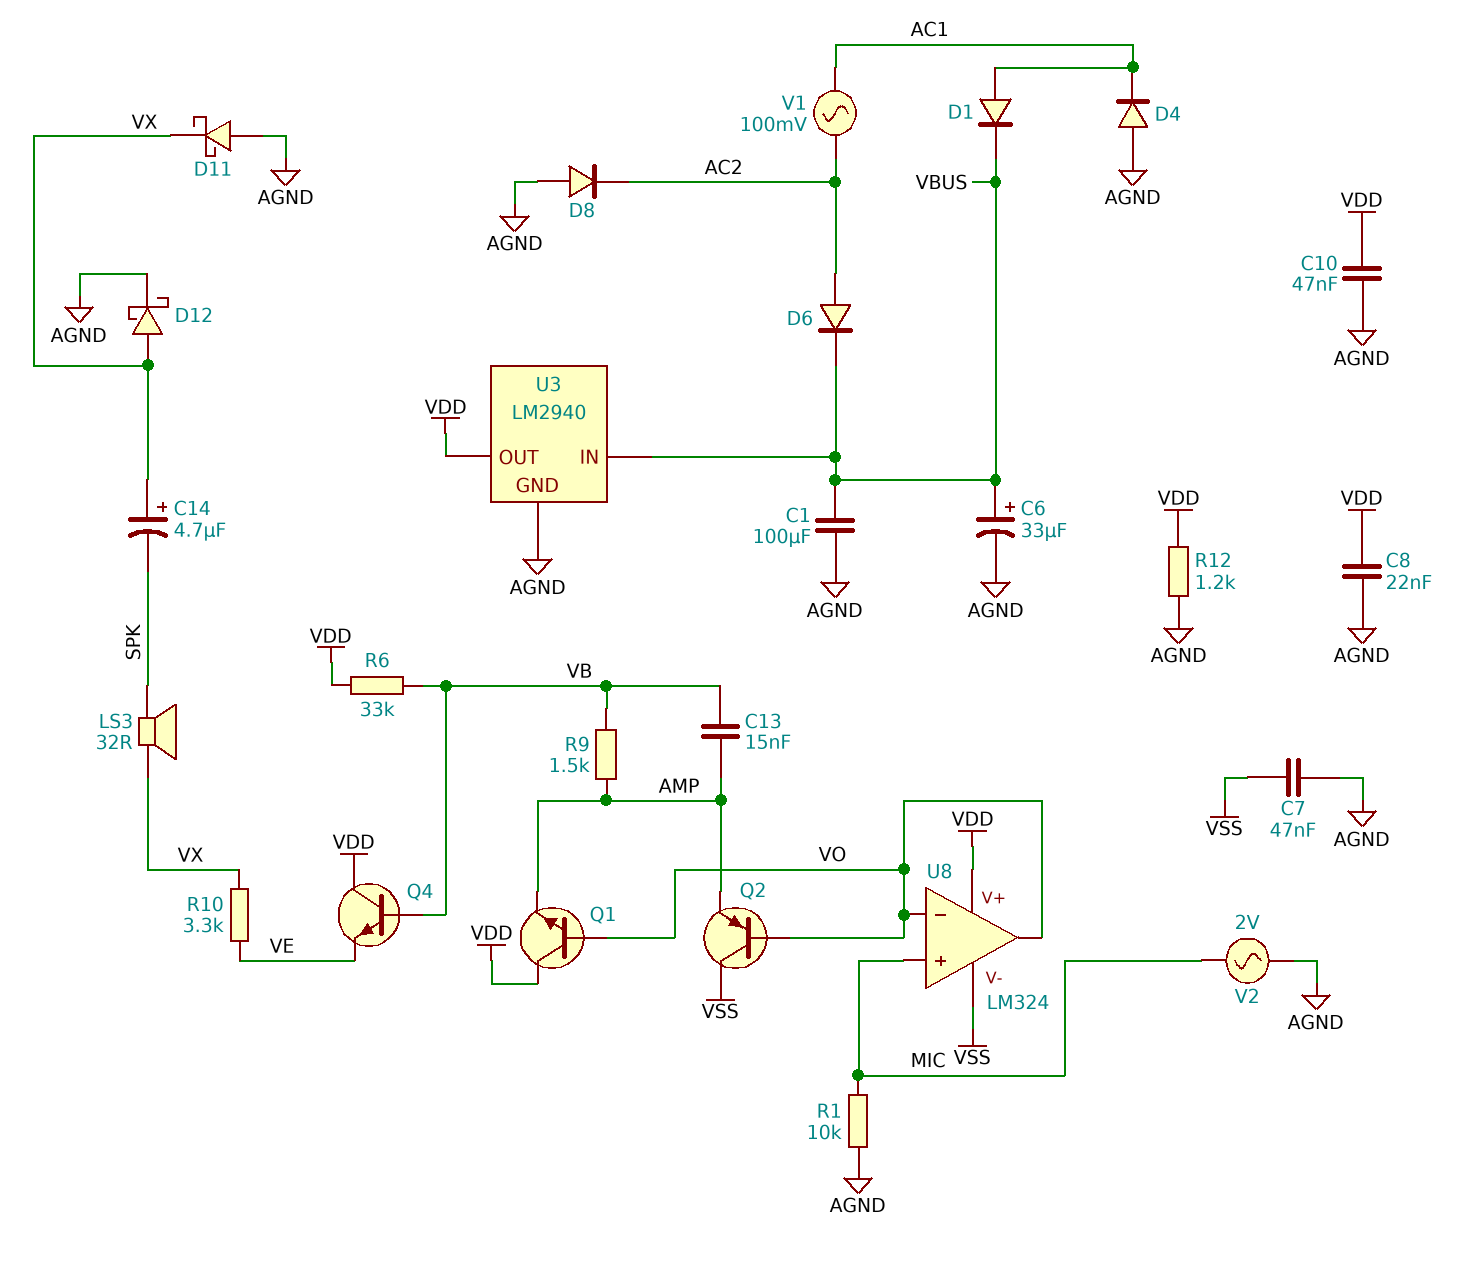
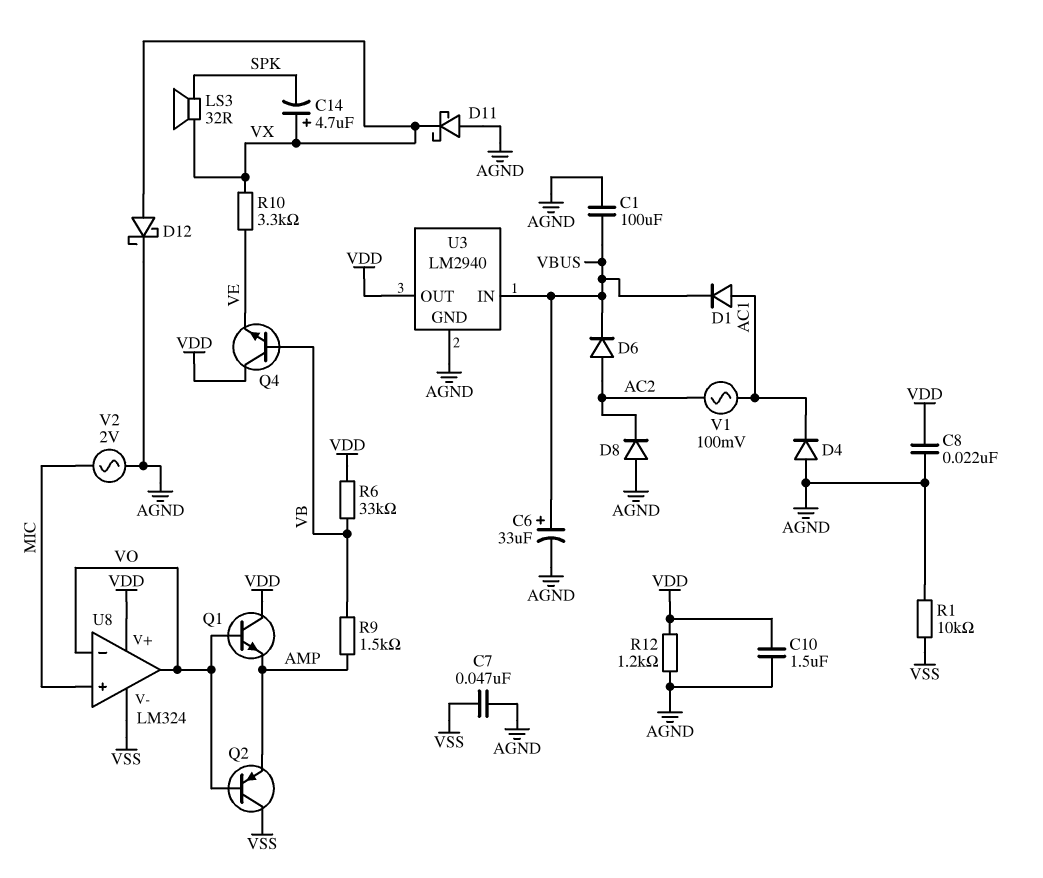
C10: 47nF (AGND, VDD) -> 1.5uF (AGND, VDD)
C13: 15nF (AMP, VB) -> none
R1: 10k (AGND, MIC) -> 10k (AGND, VSS)

